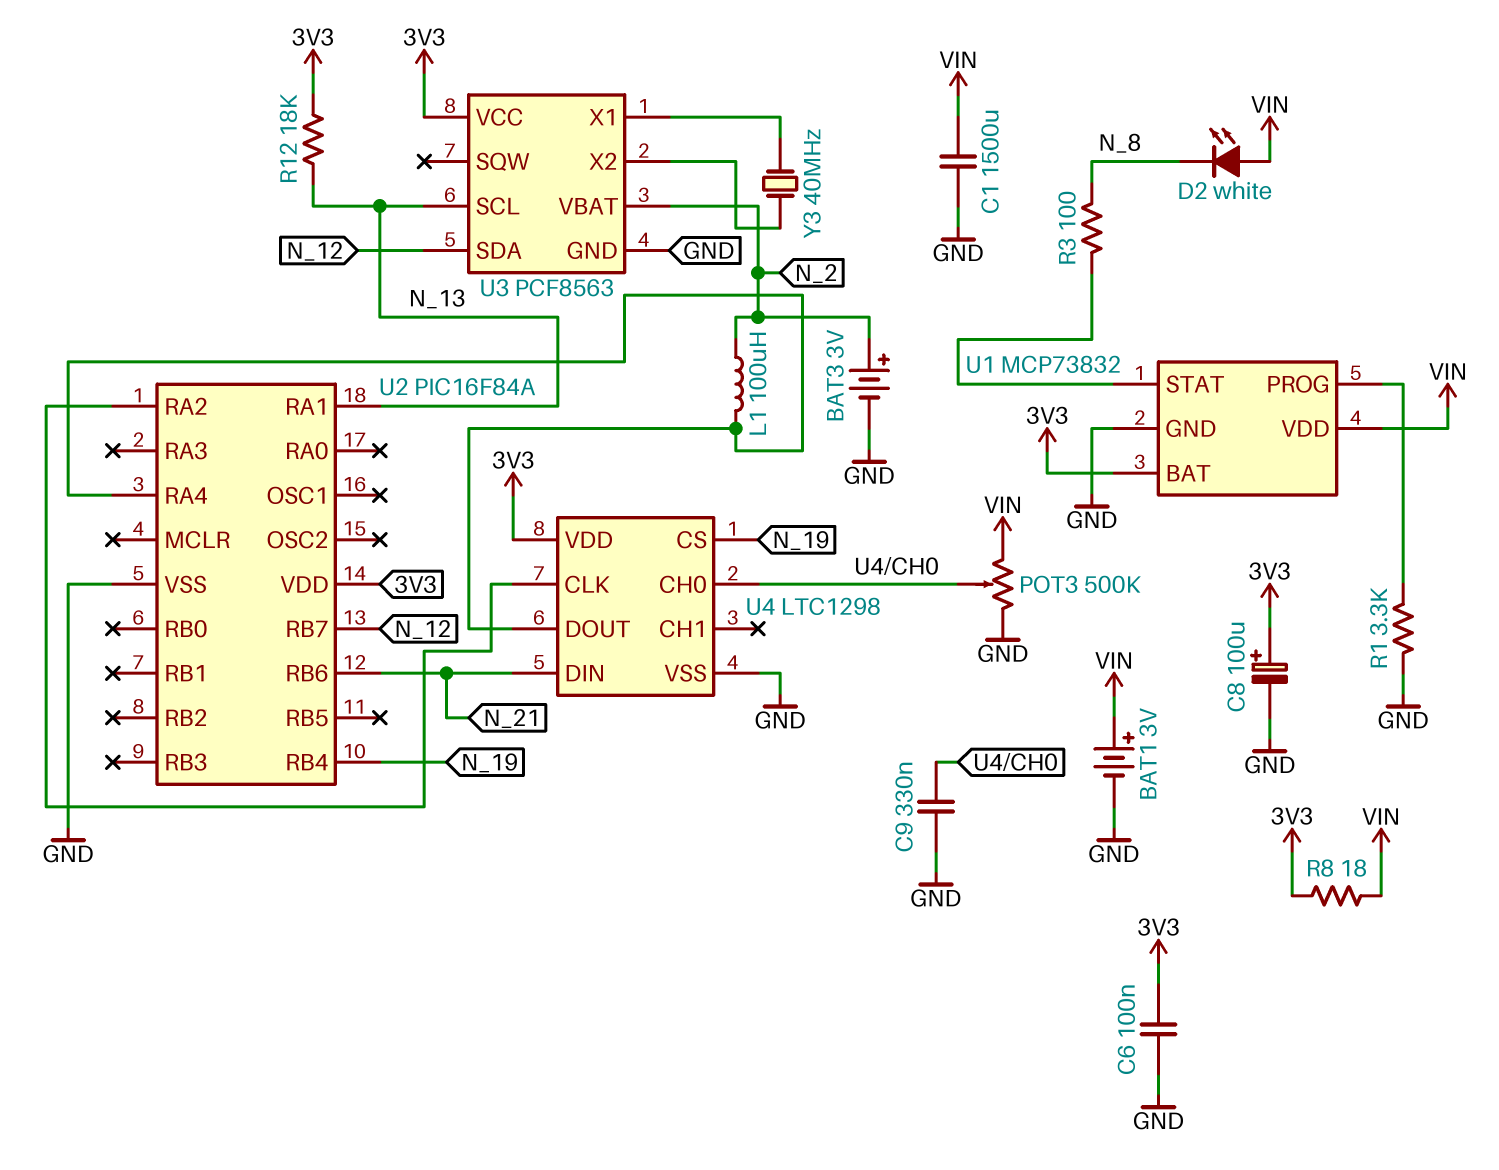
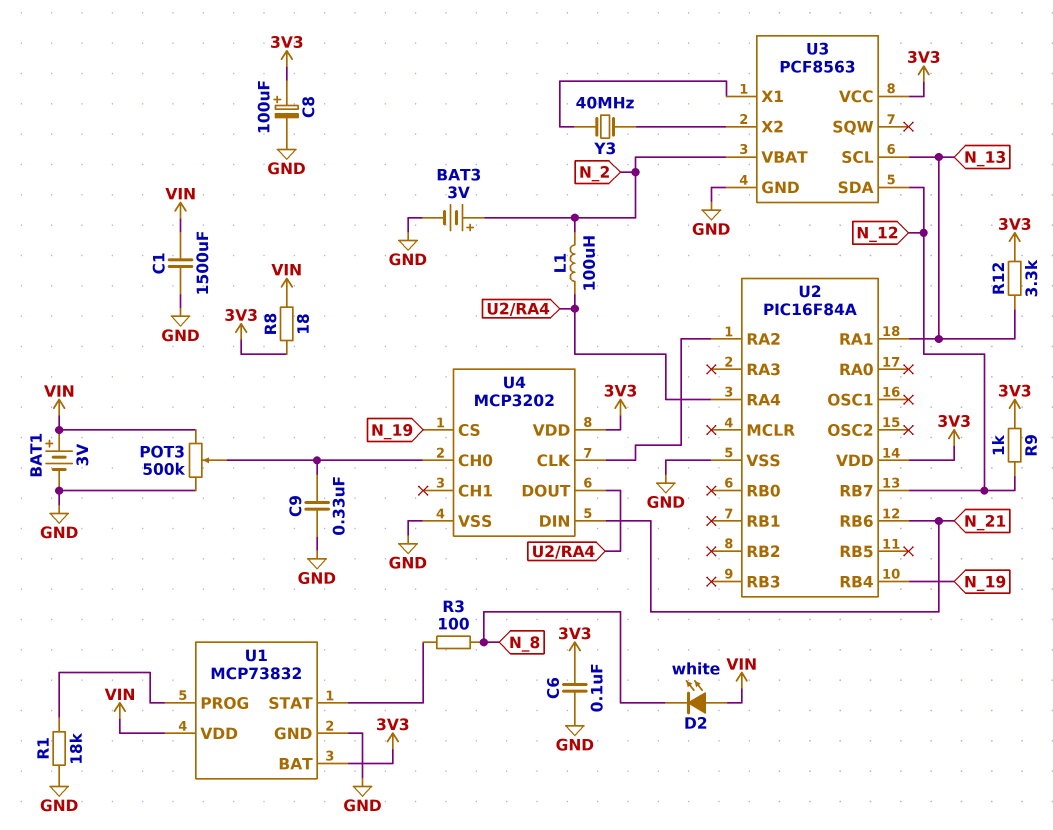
R1: 3.3k (GND, U1/PROG) -> 18k (GND, U1/PROG)
R9: none -> 1k (3V3, N_12)
R12: 18k (3V3, N_13) -> 3.3k (3V3, N_13)
U4: LTC1298 -> MCP3202

